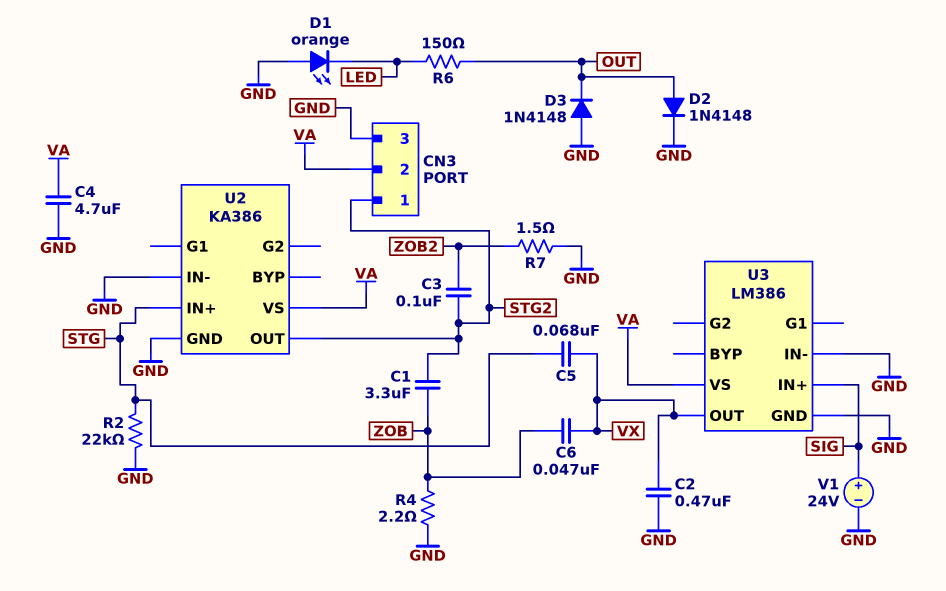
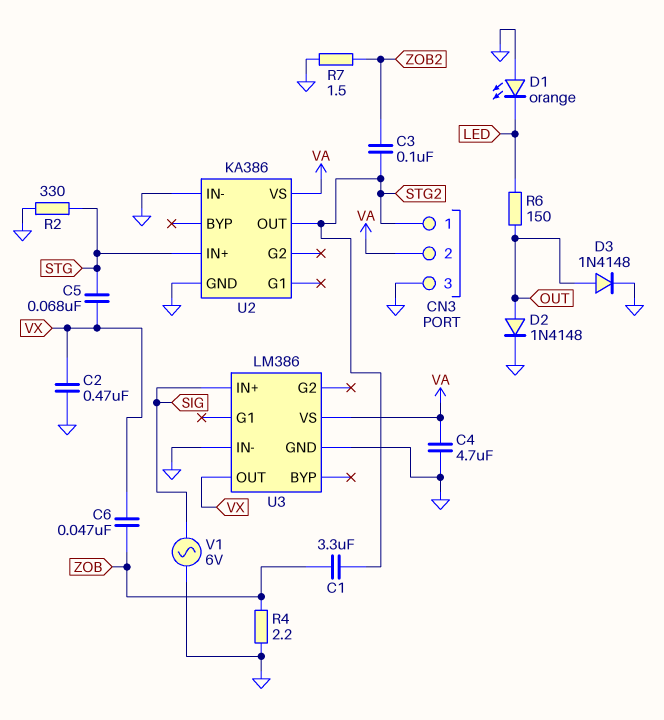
D3: diode 1N4148 (A GND, K OUT) -> diode 1N4148 (A OUT, K GND)
R2: 22k (GND, STG) -> 330 (GND, STG)
V1: 24V (plus SIG, minus GND) -> AC 6V (GND, SIG)

